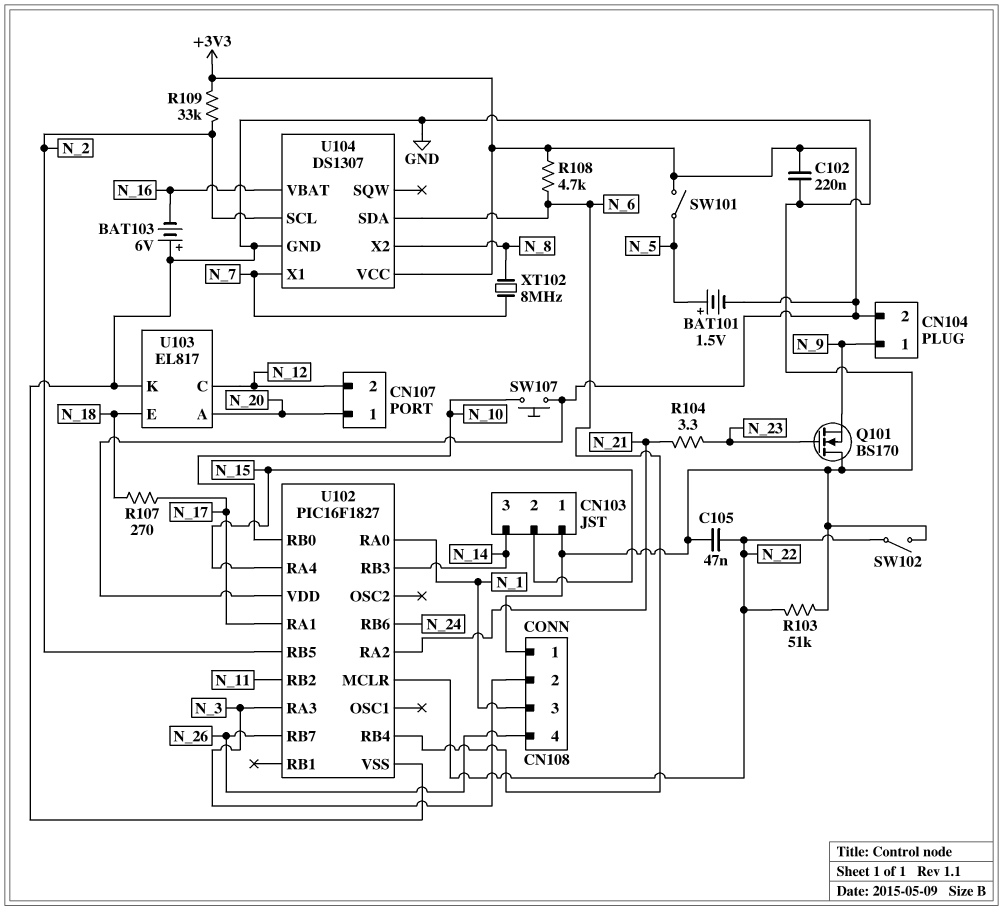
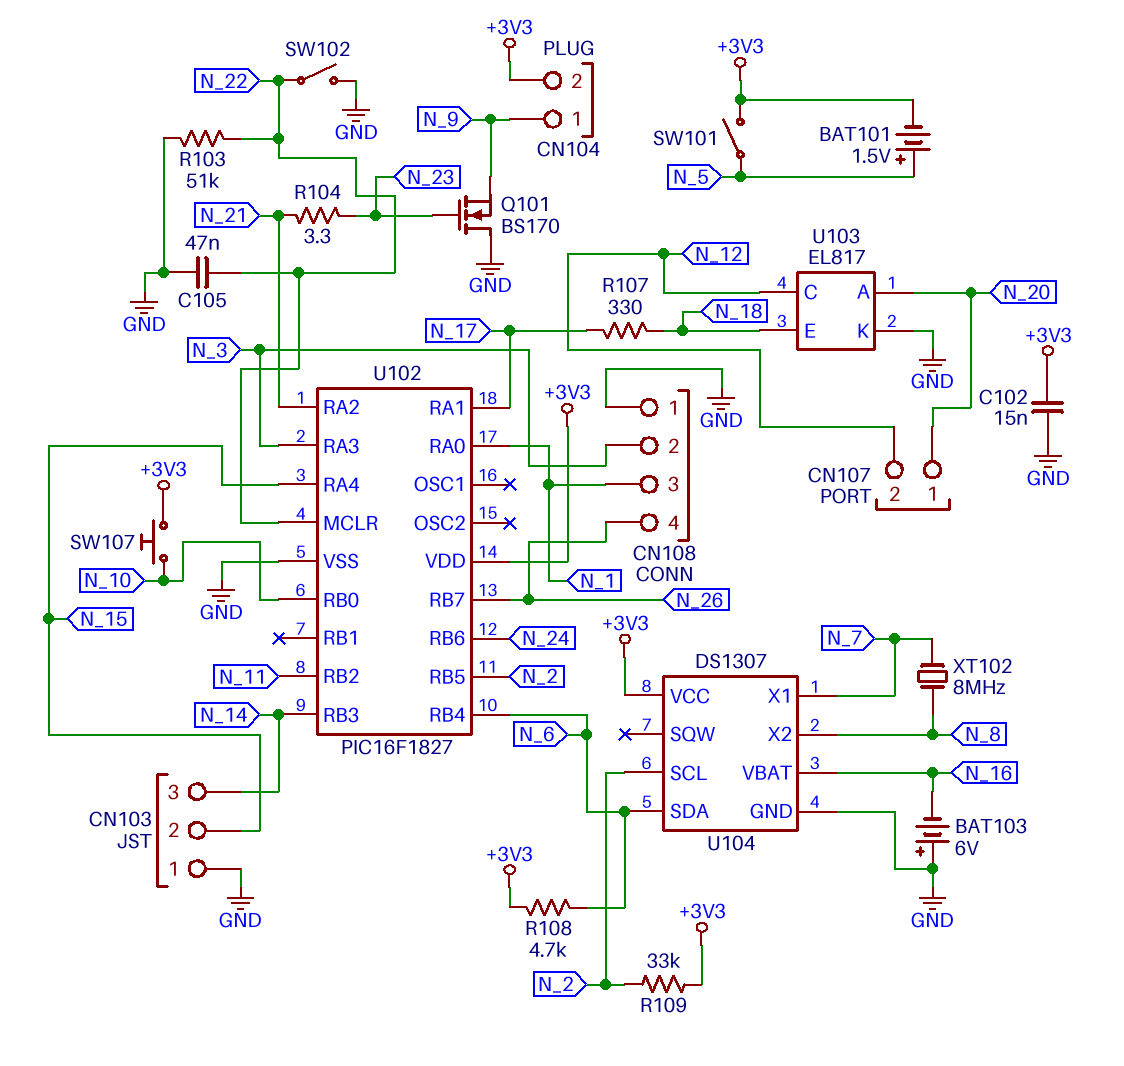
C102: 220nF (+3V3, GND) -> 15nF (+3V3, GND)
R107: 270 (N_17, N_18) -> 330 (N_17, N_18)

